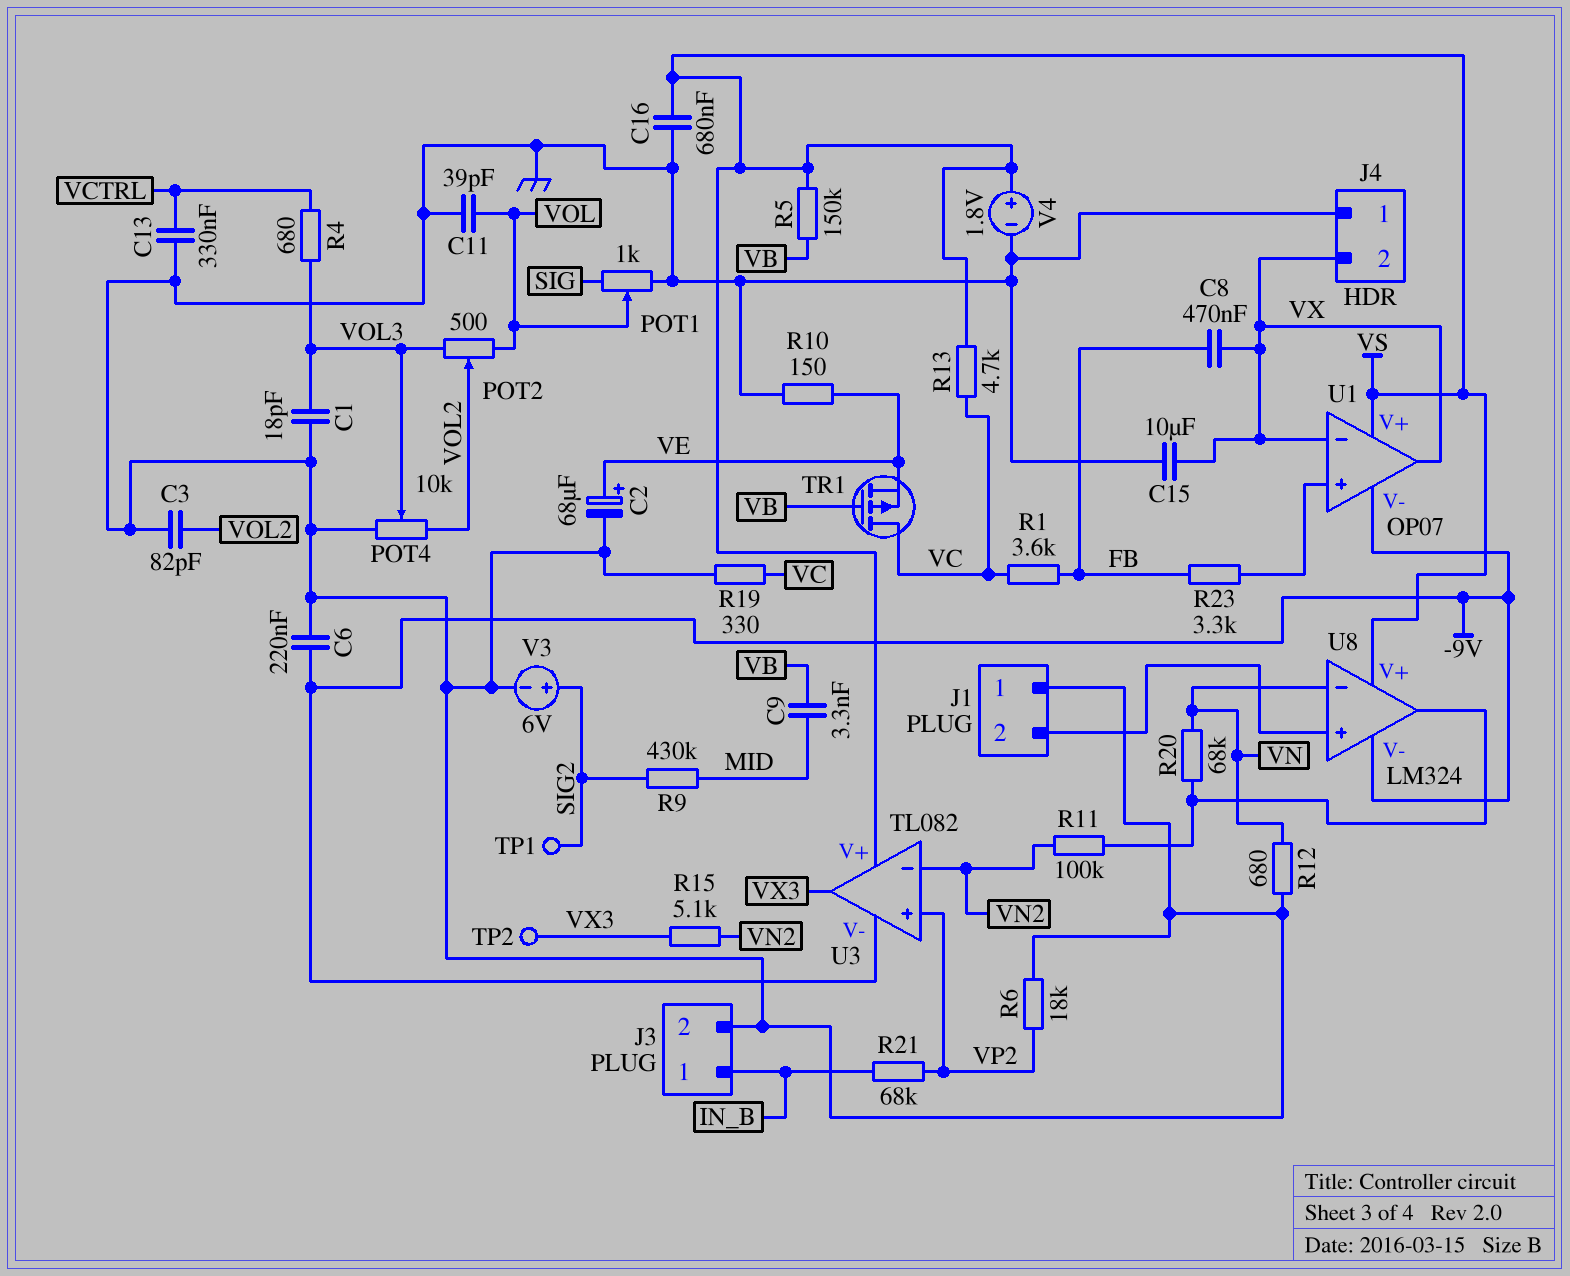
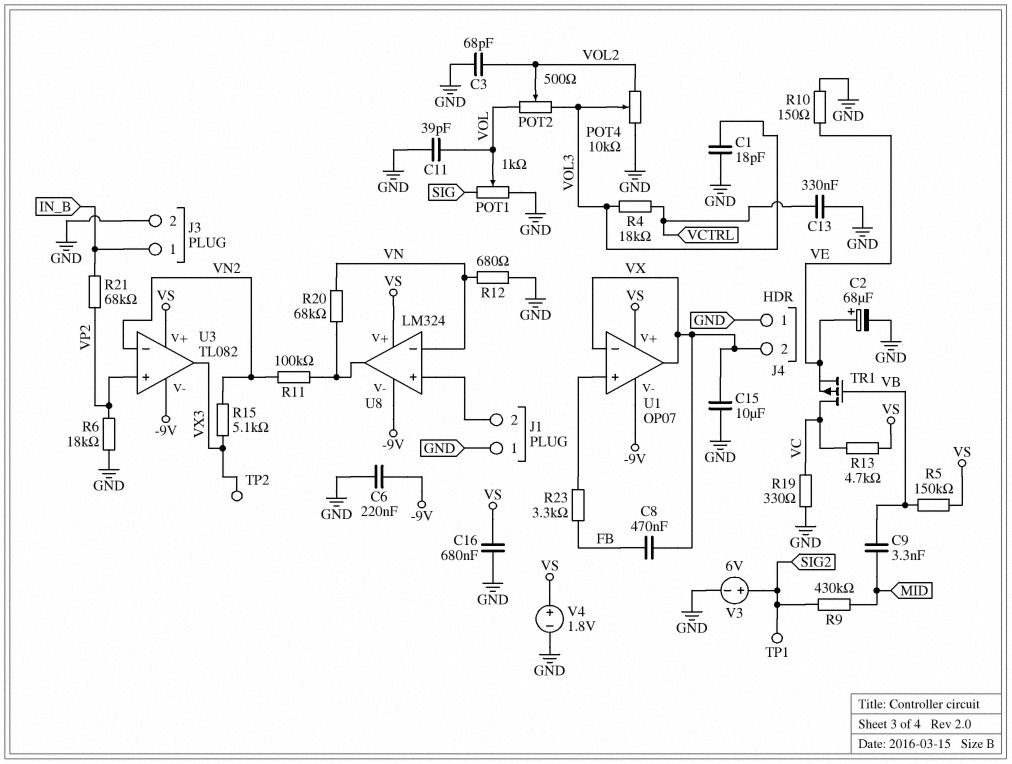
C3: 82pF (GND, VOL2) -> 68pF (GND, VOL2)
R1: 3.6k (FB, VC) -> none
R4: 680 (VCTRL, VOL3) -> 18k (VCTRL, VOL3)

